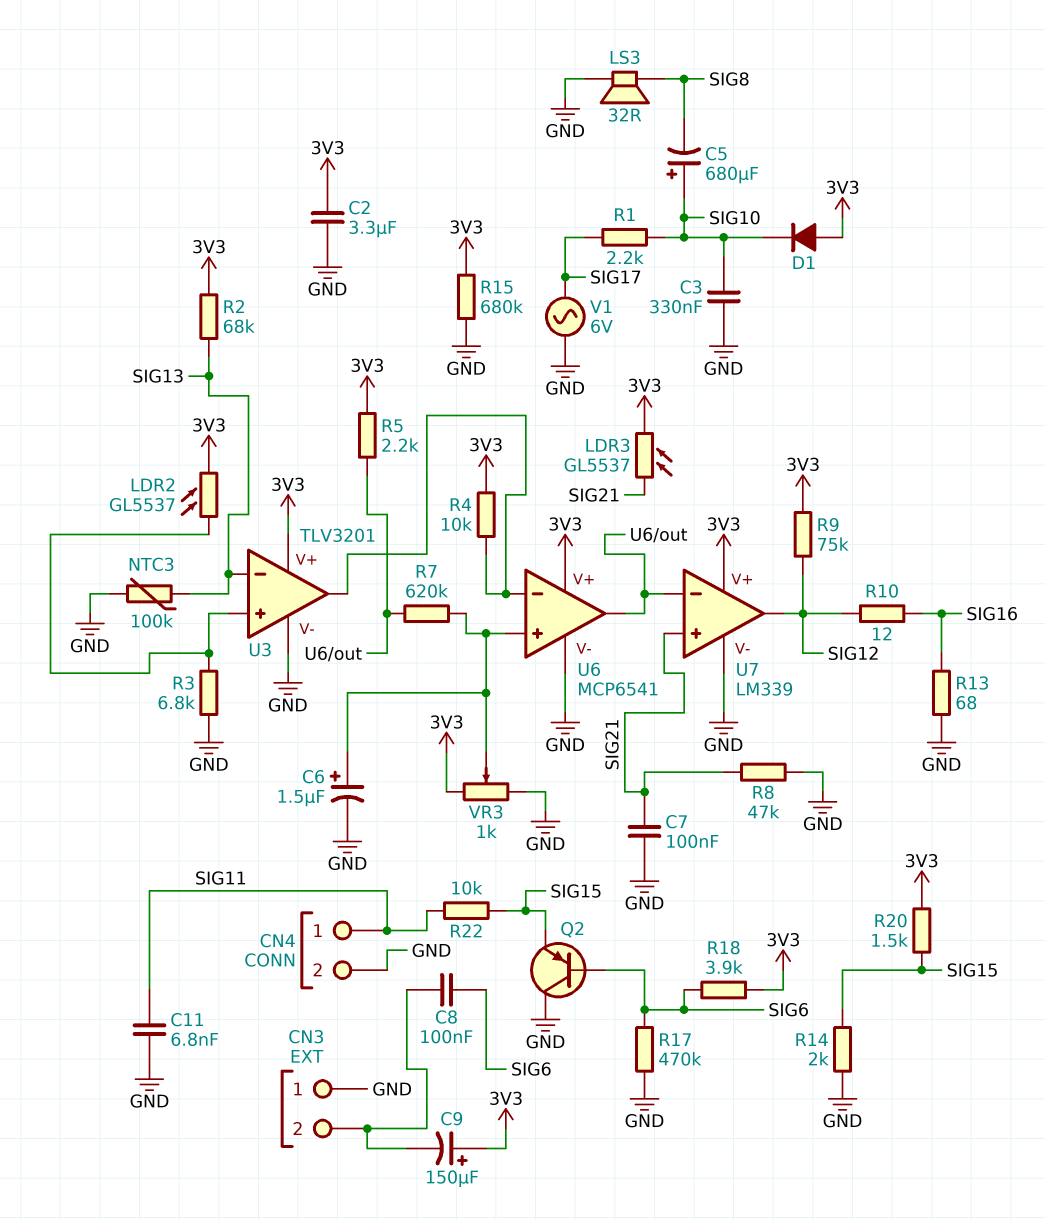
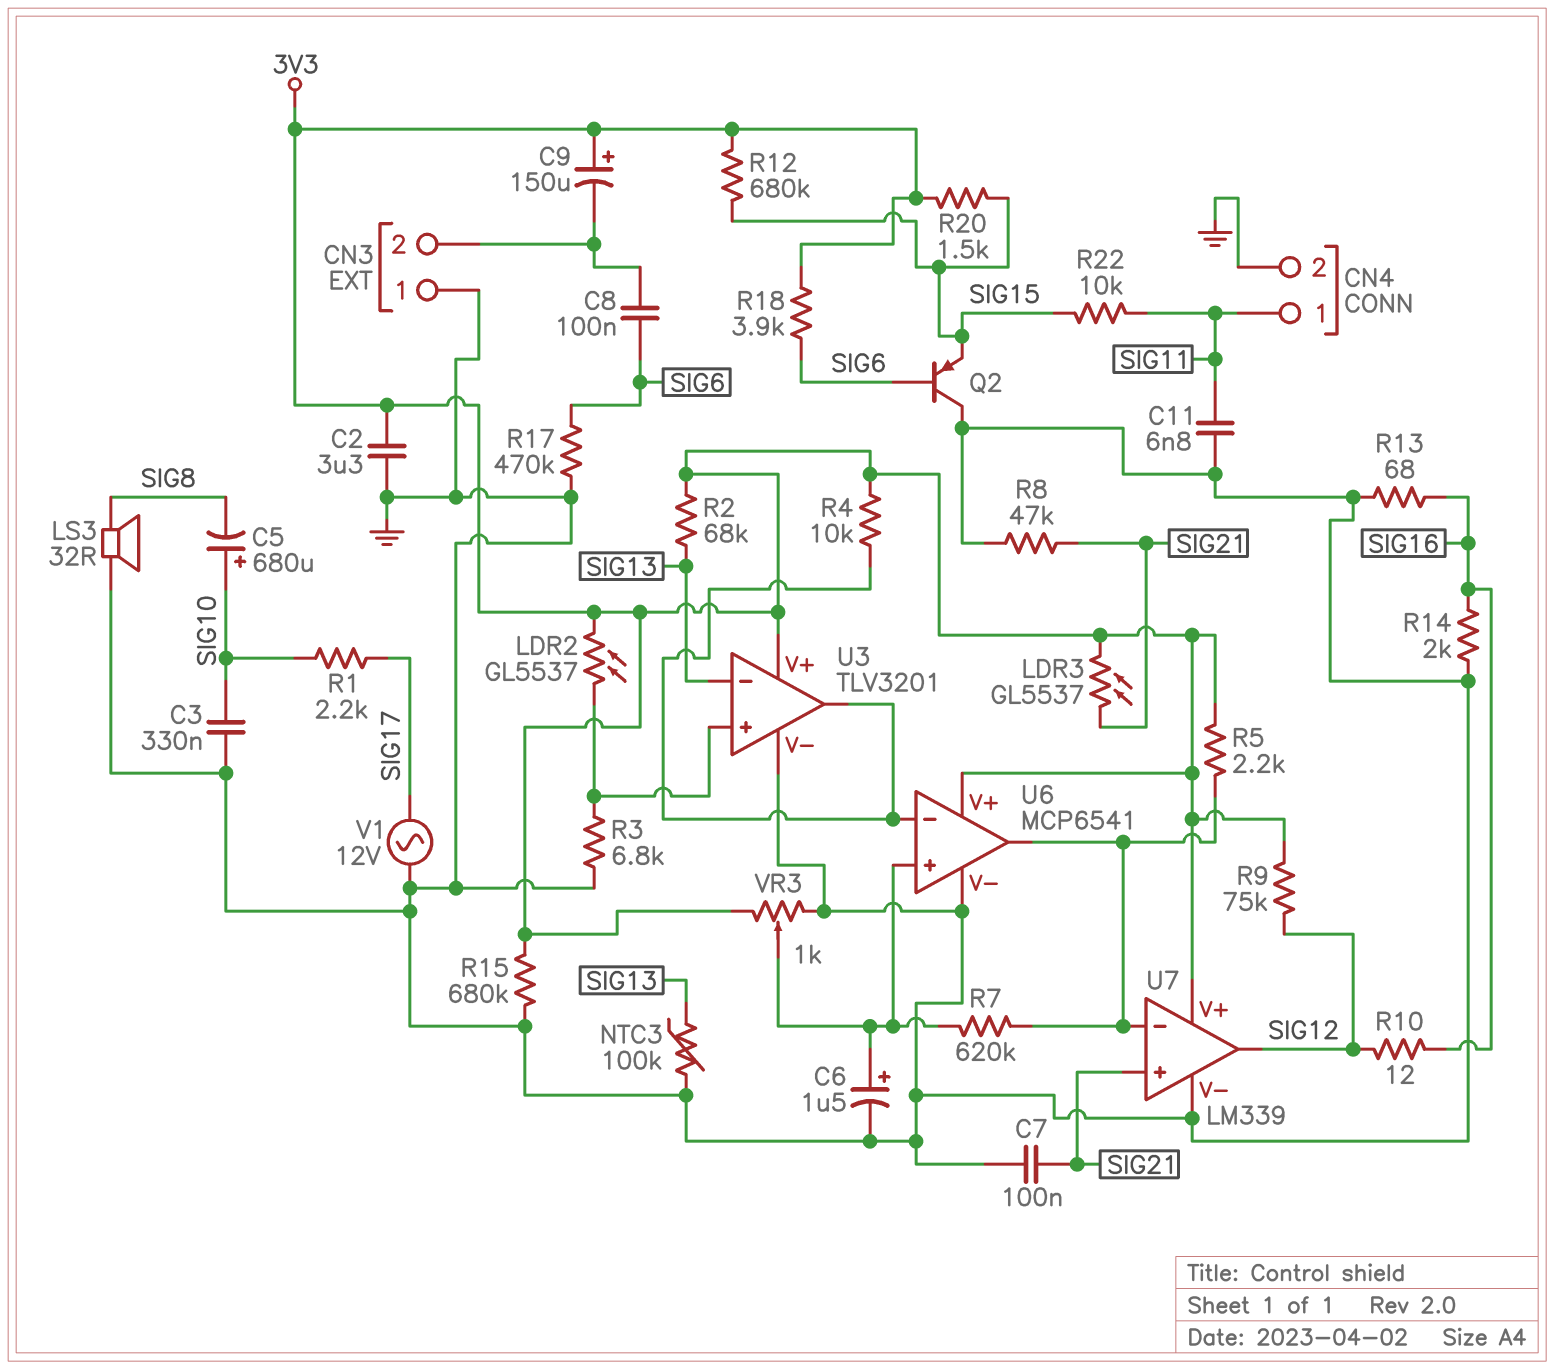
D1: diode (A 3V3, K SIG10) -> none
R12: none -> 680k (3V3, SIG15)
R14: 2k (GND, SIG15) -> 2k (GND, SIG16)
V1: AC 6V (GND, SIG17) -> AC 12V (GND, SIG17)

